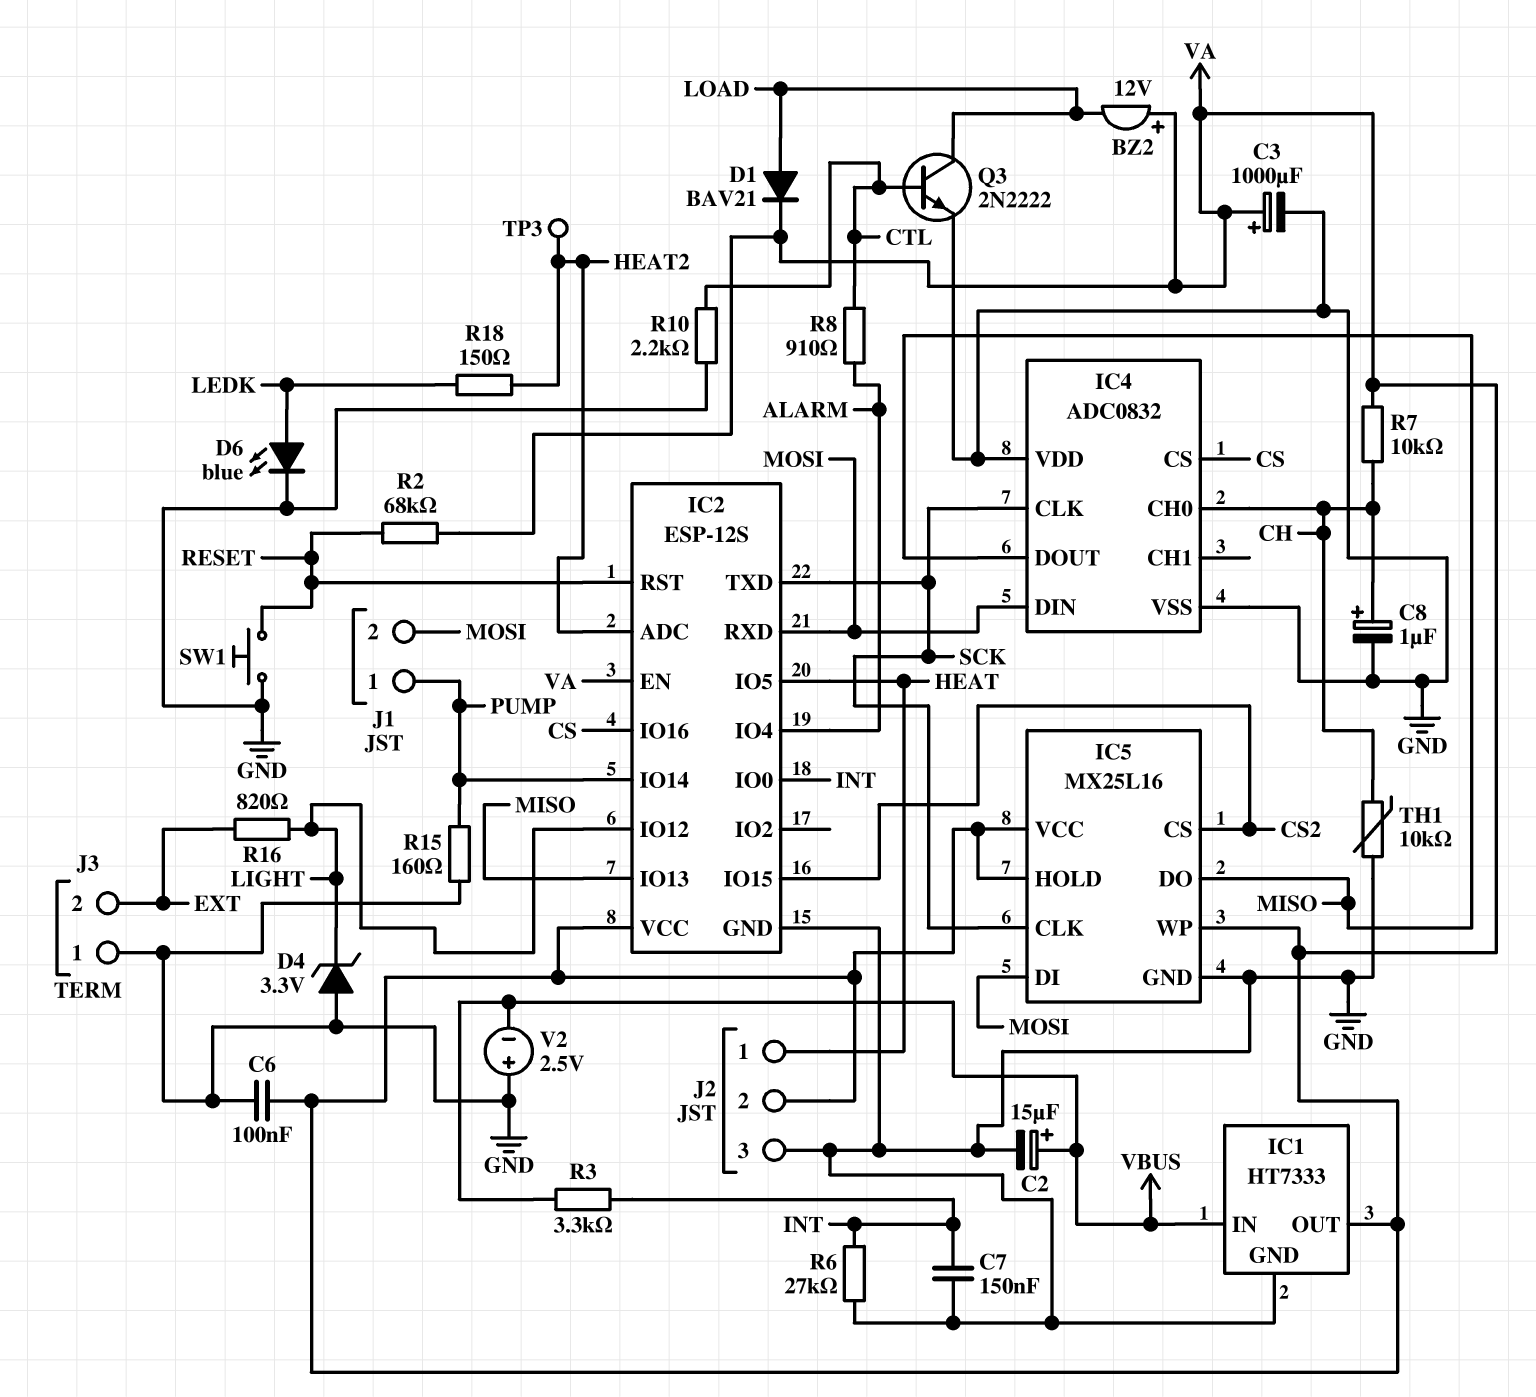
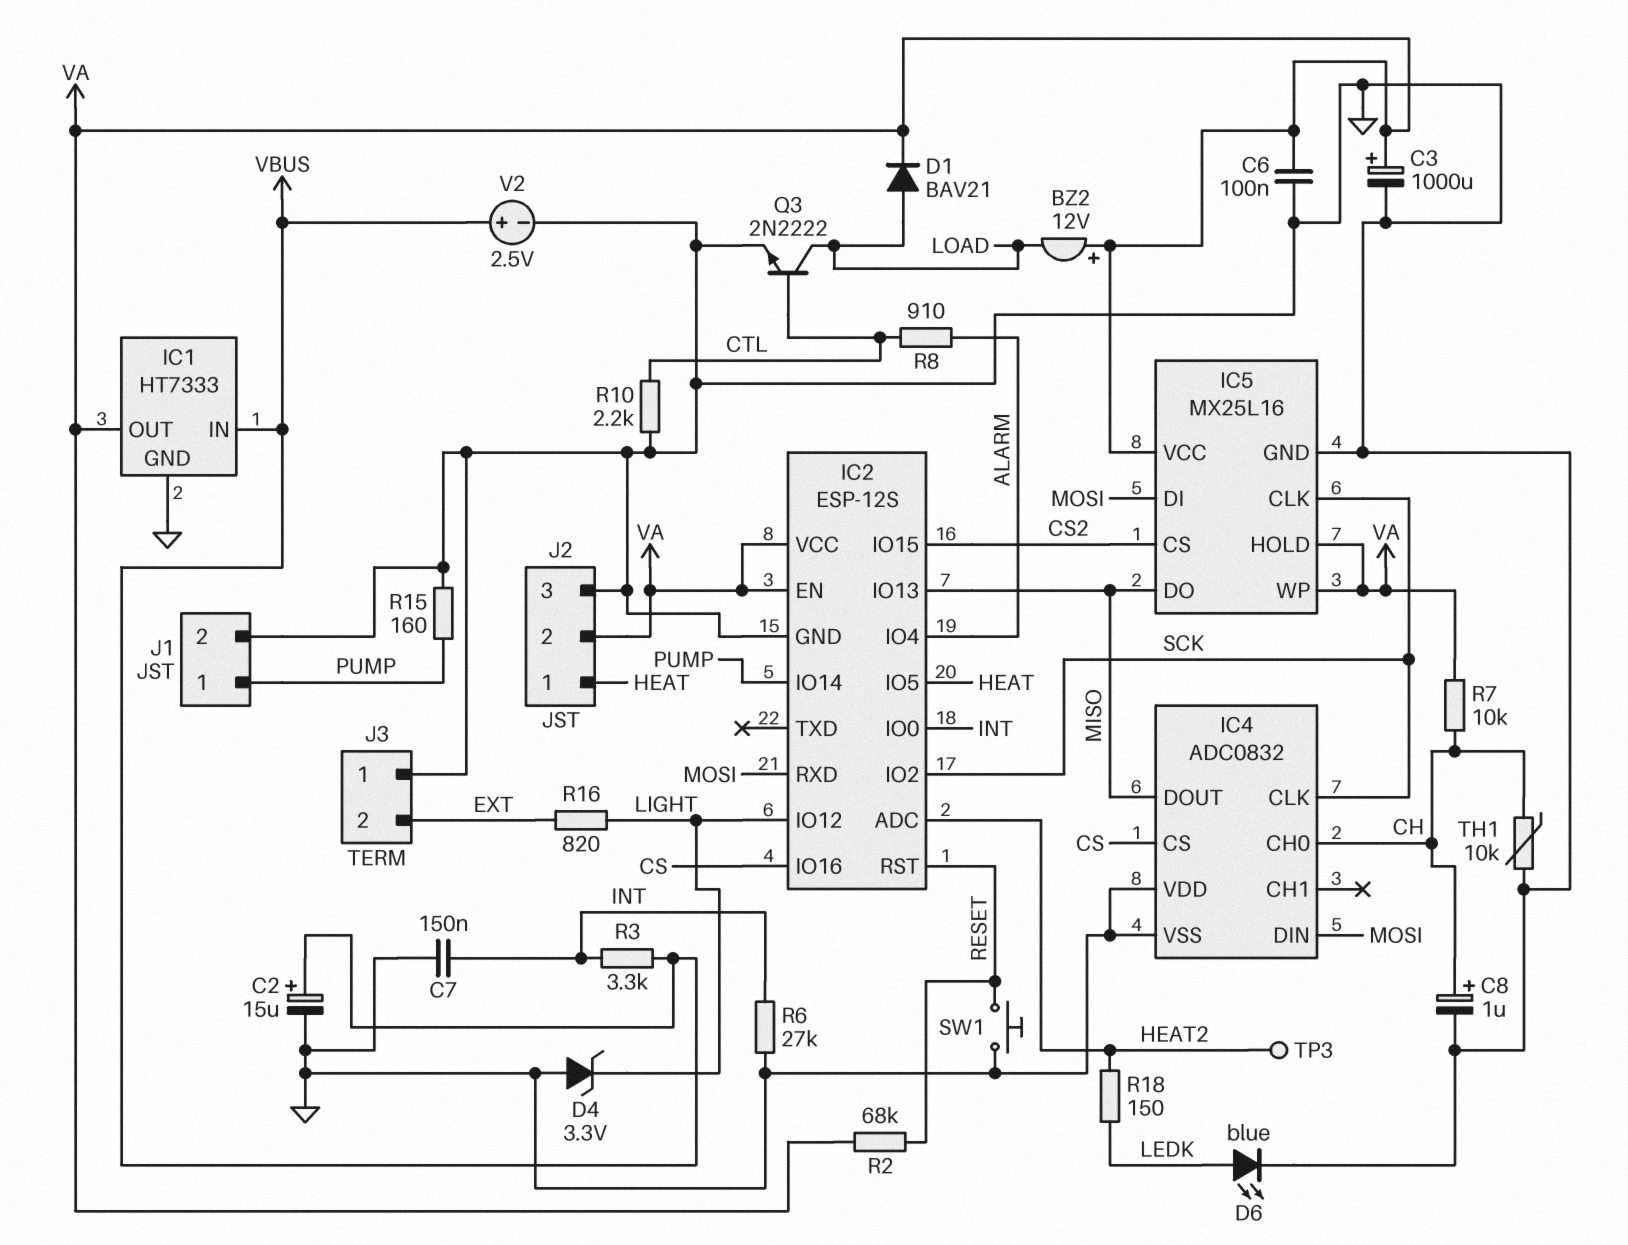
IC2 pin IO2: none -> SCK
IC2 pin TXD: SCK -> none
J1 pin 2: MOSI -> GND
V2: 2.5V (plus GND, minus VBUS) -> 2.5V (plus VBUS, minus GND)

